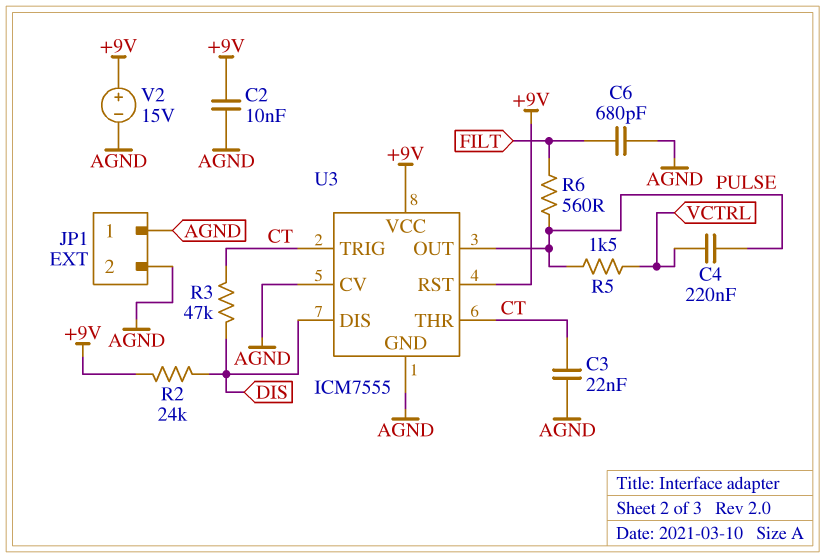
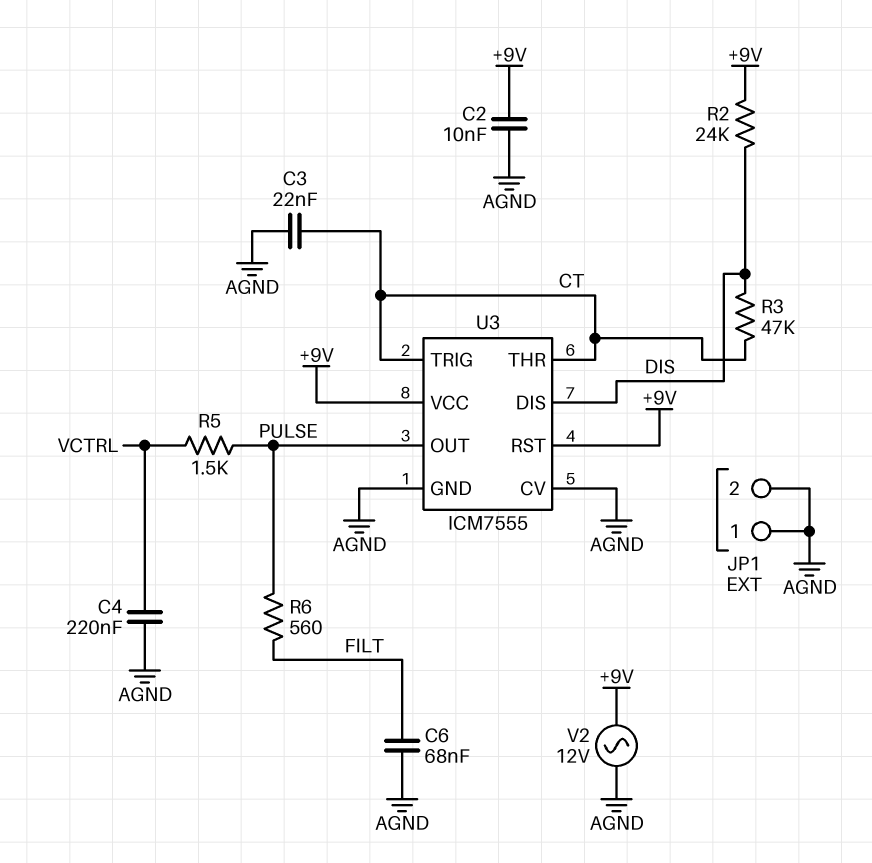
C4: 220nF (PULSE, VCTRL) -> 220nF (AGND, VCTRL)
C6: 680pF (AGND, FILT) -> 68nF (AGND, FILT)
V2: 15V (plus +9V, minus AGND) -> AC 12V (+9V, AGND)

